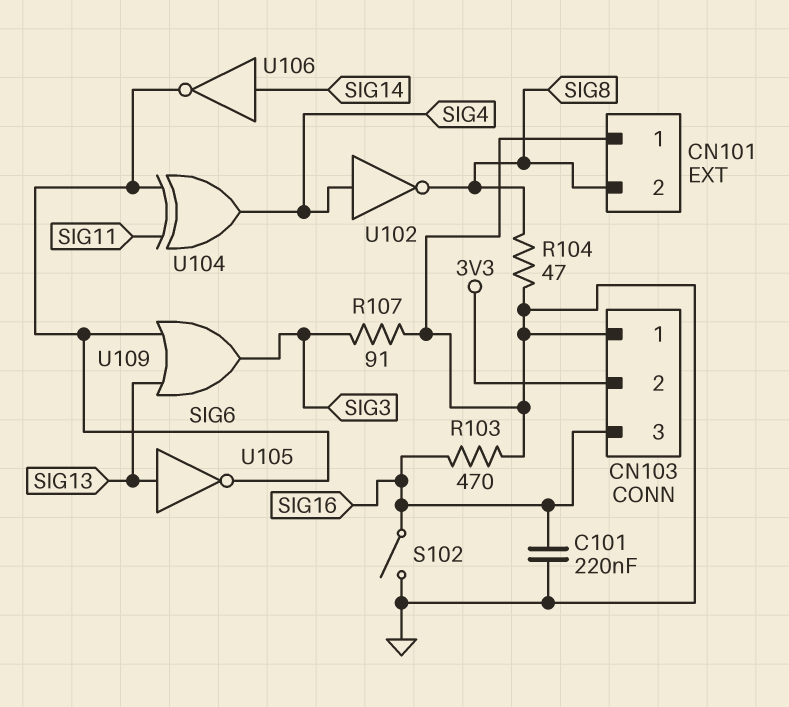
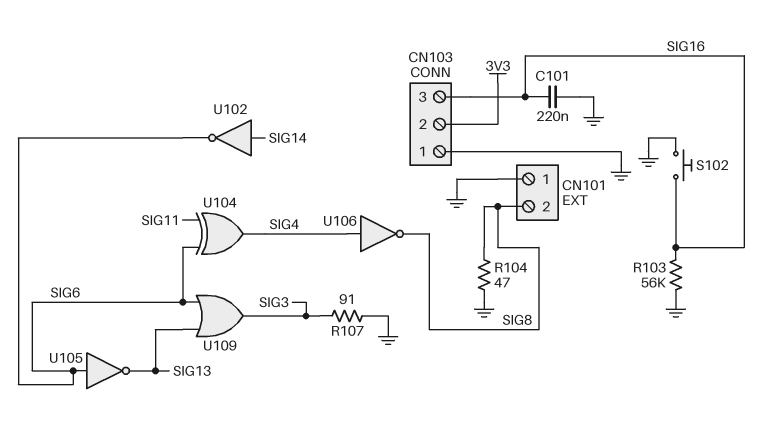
R103: 470 (GND, SIG16) -> 56k (GND, SIG16)
S102: switch (GND, SIG16) -> button (GND, SIG16)
U102: NOT (in SIG4, out SIG8) -> NOT (in SIG14, out SIG6)
U105: NOT (in SIG13, out SIG6) -> NOT (in SIG6, out SIG13)
U106: NOT (in SIG14, out SIG6) -> NOT (in SIG4, out SIG8)

